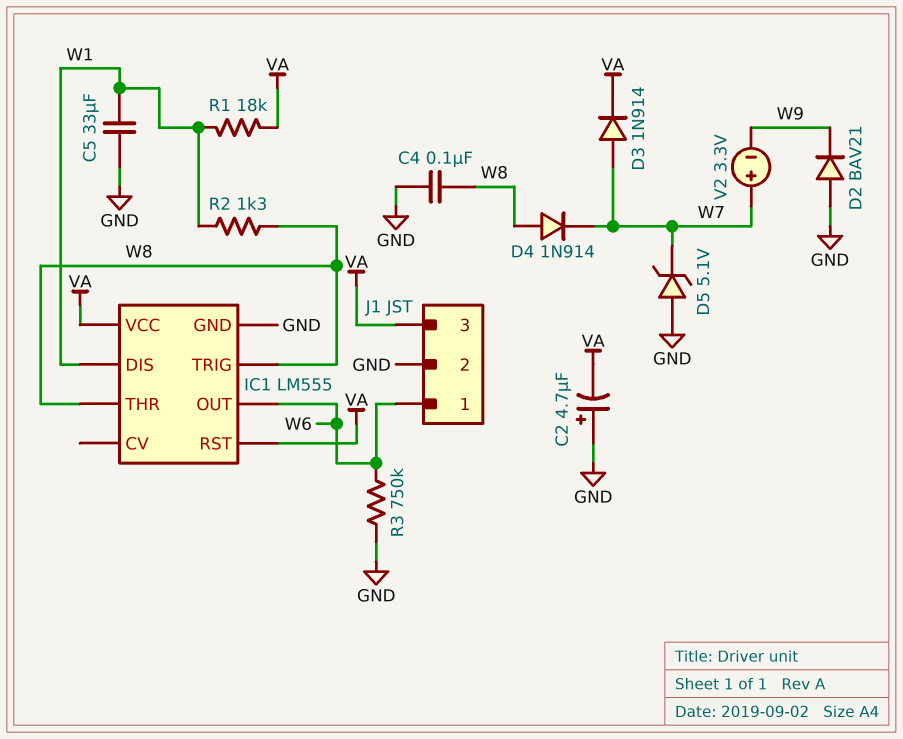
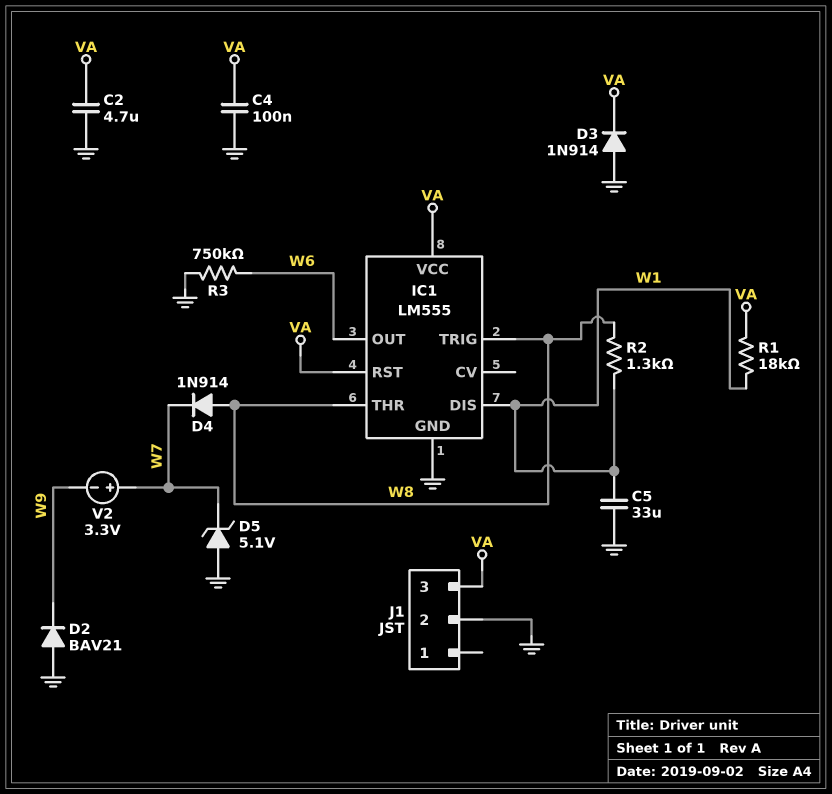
C2: 4.7uF (plus GND, minus VA) -> 4.7uF (GND, VA)
C4: 100nF (GND, W8) -> 100nF (GND, VA)
D3: diode 1N914 (A W7, K VA) -> diode 1N914 (A GND, K VA)
J1 pin 1: W6 -> none

